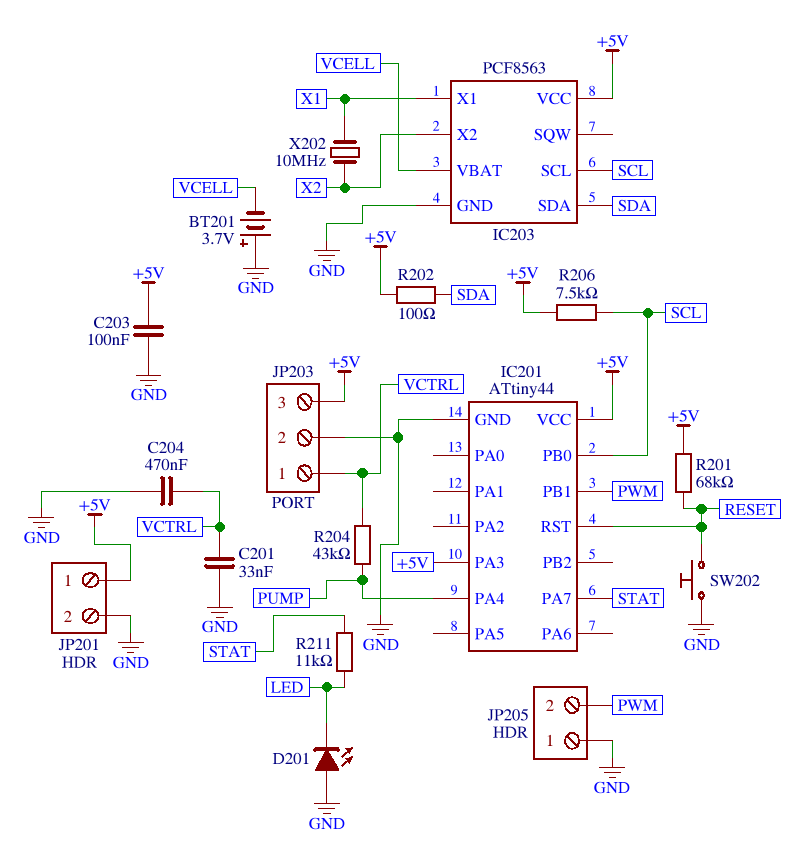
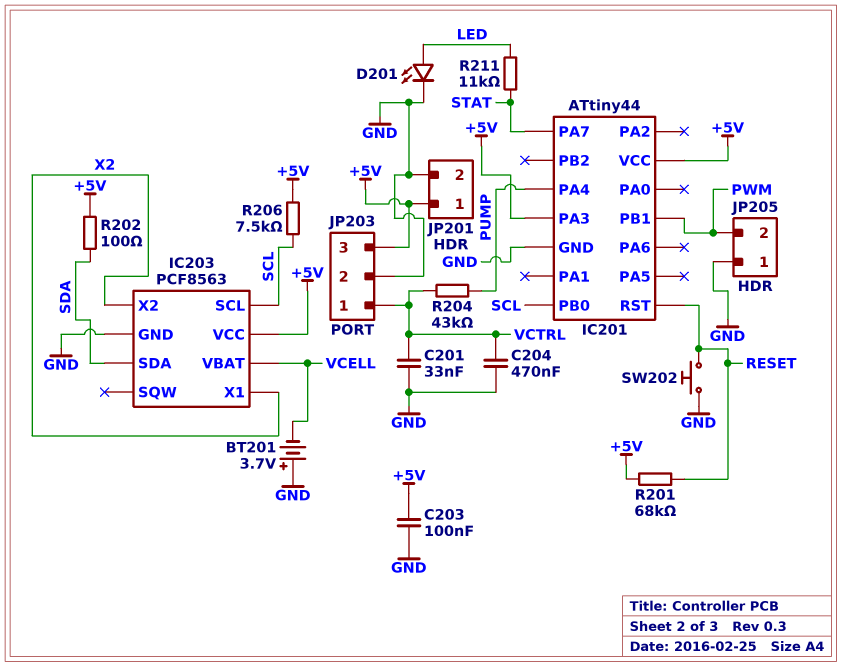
D201: LED (A GND, K LED) -> LED (A LED, K GND)
IC203 pin X1: X1 -> X2
X202: 10MHz (X1, X2) -> none

